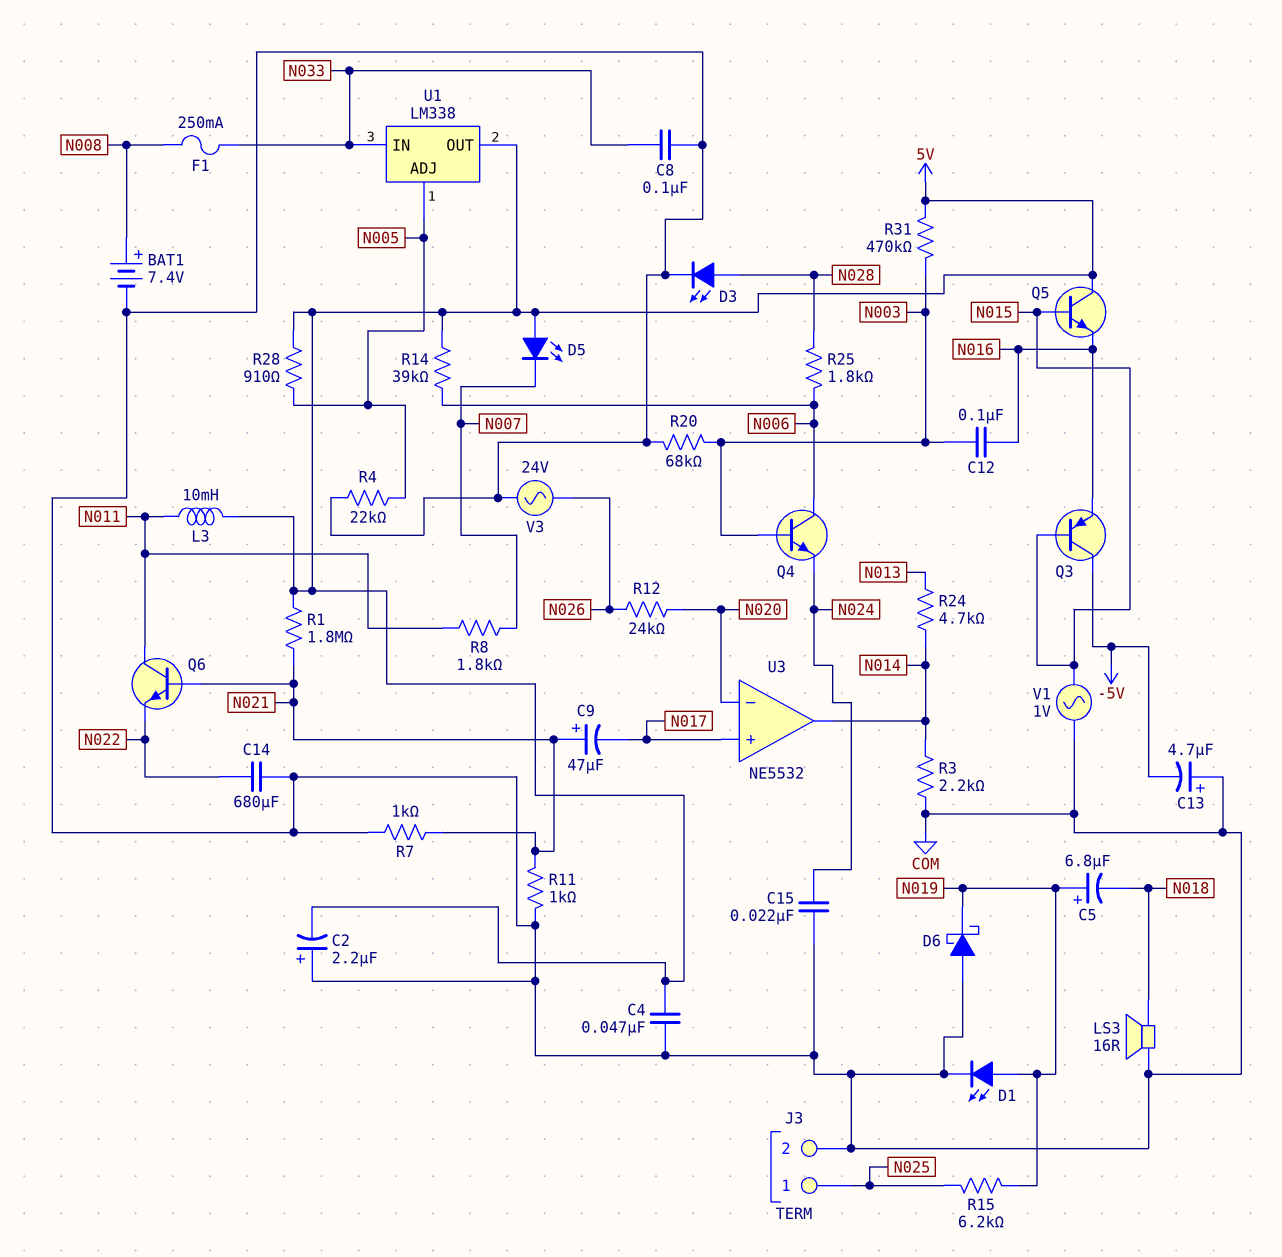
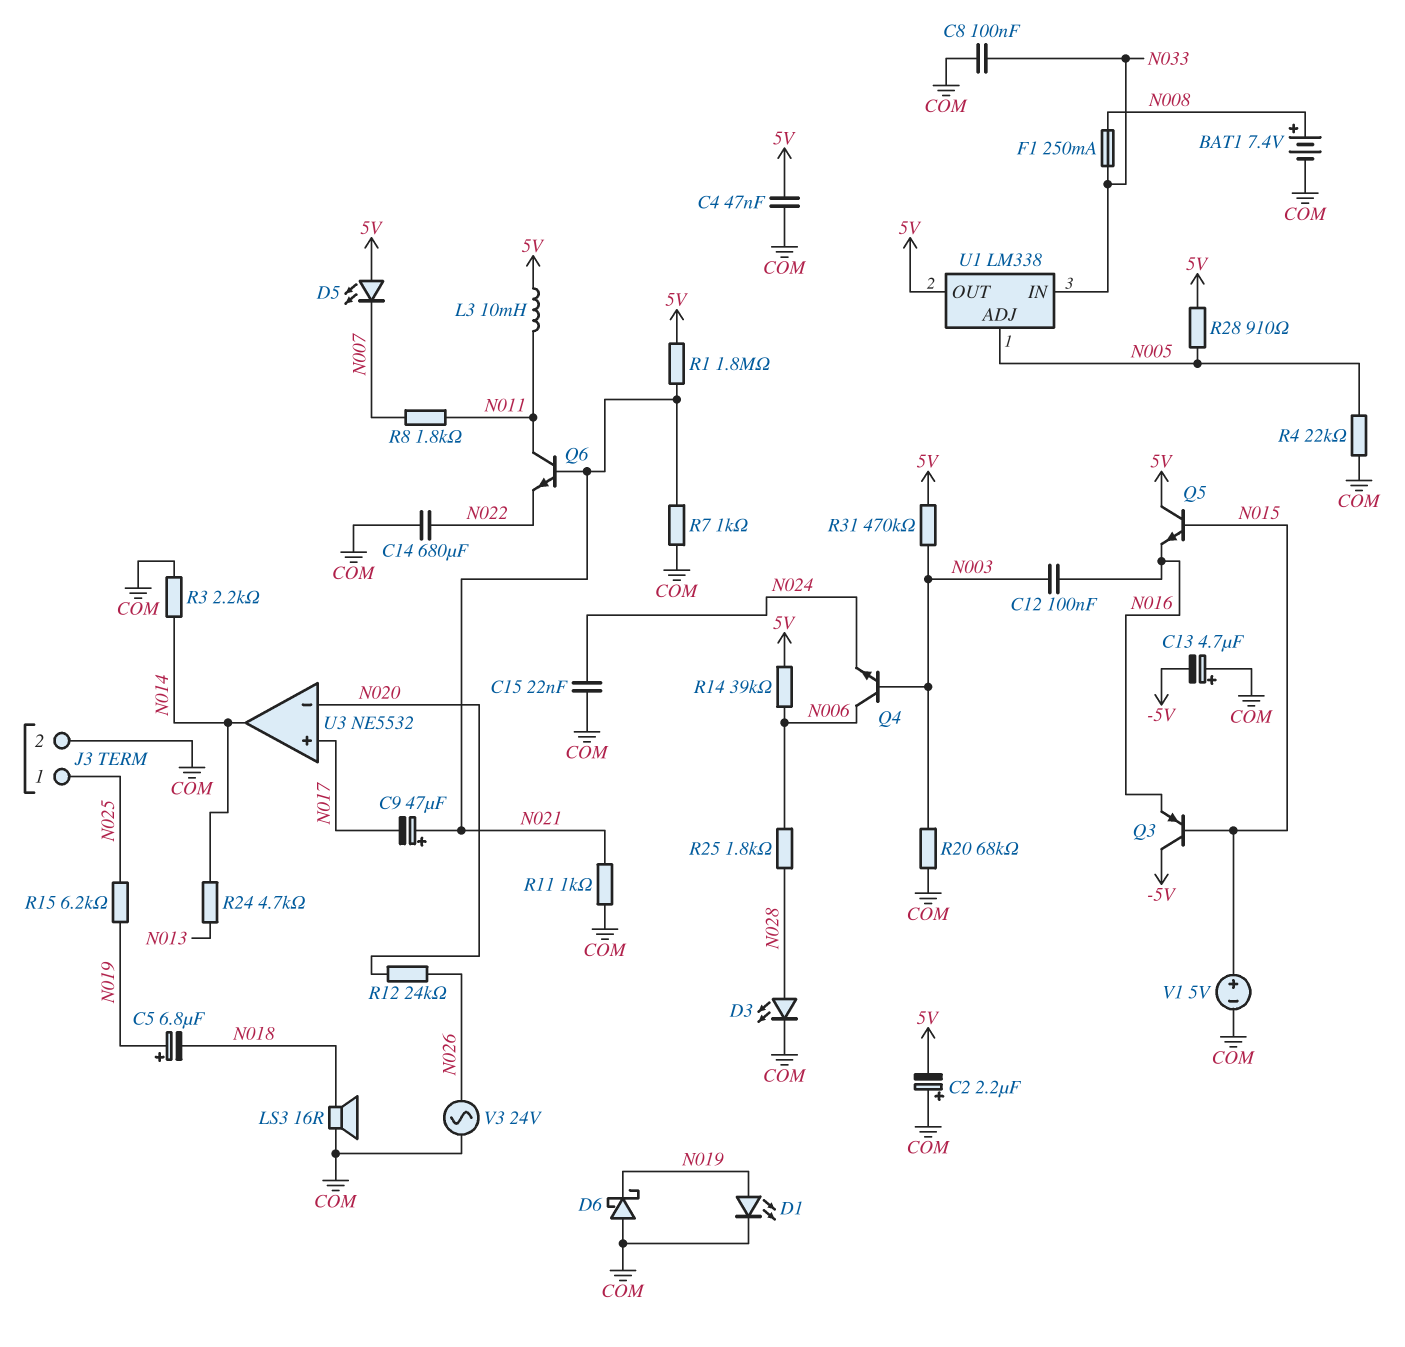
V1: AC 1V (COM, N015) -> 5V (plus N015, minus COM)

